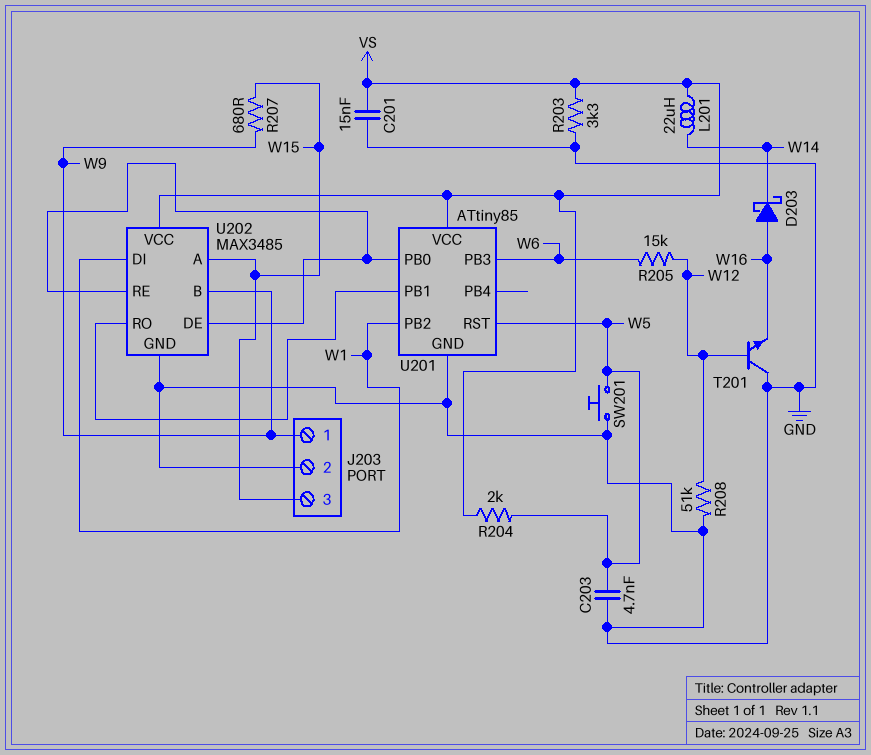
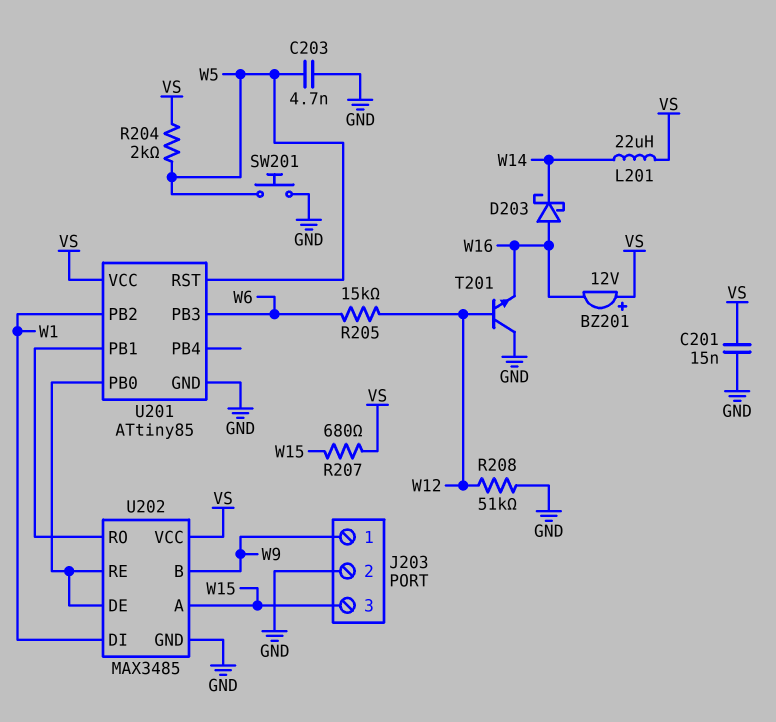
BZ201: none -> buzzer 12V (plus VS, minus W16)
R203: 3.3k (GND, VS) -> none
R207: 680 (W9, W15) -> 680 (VS, W15)

